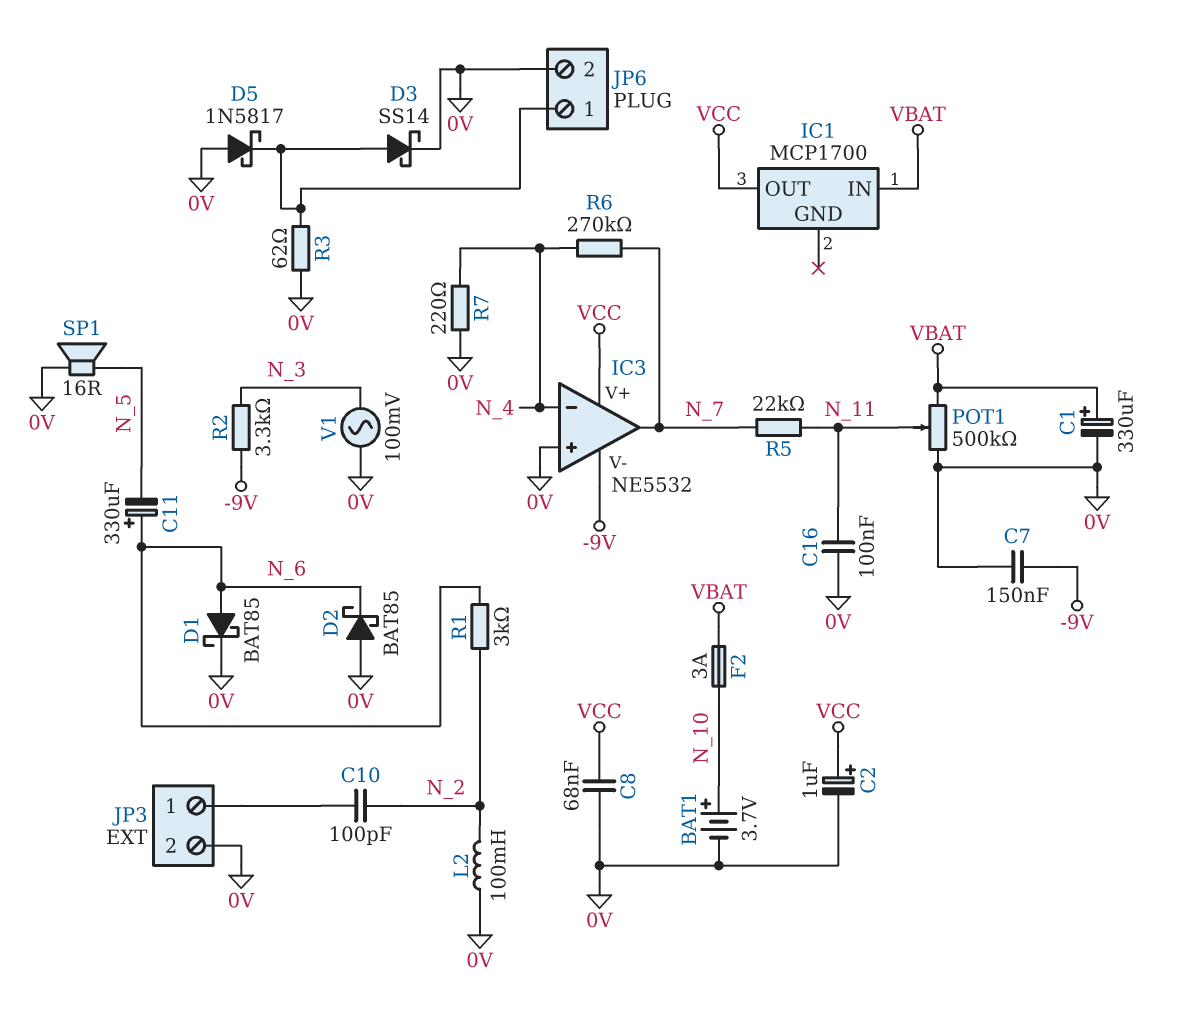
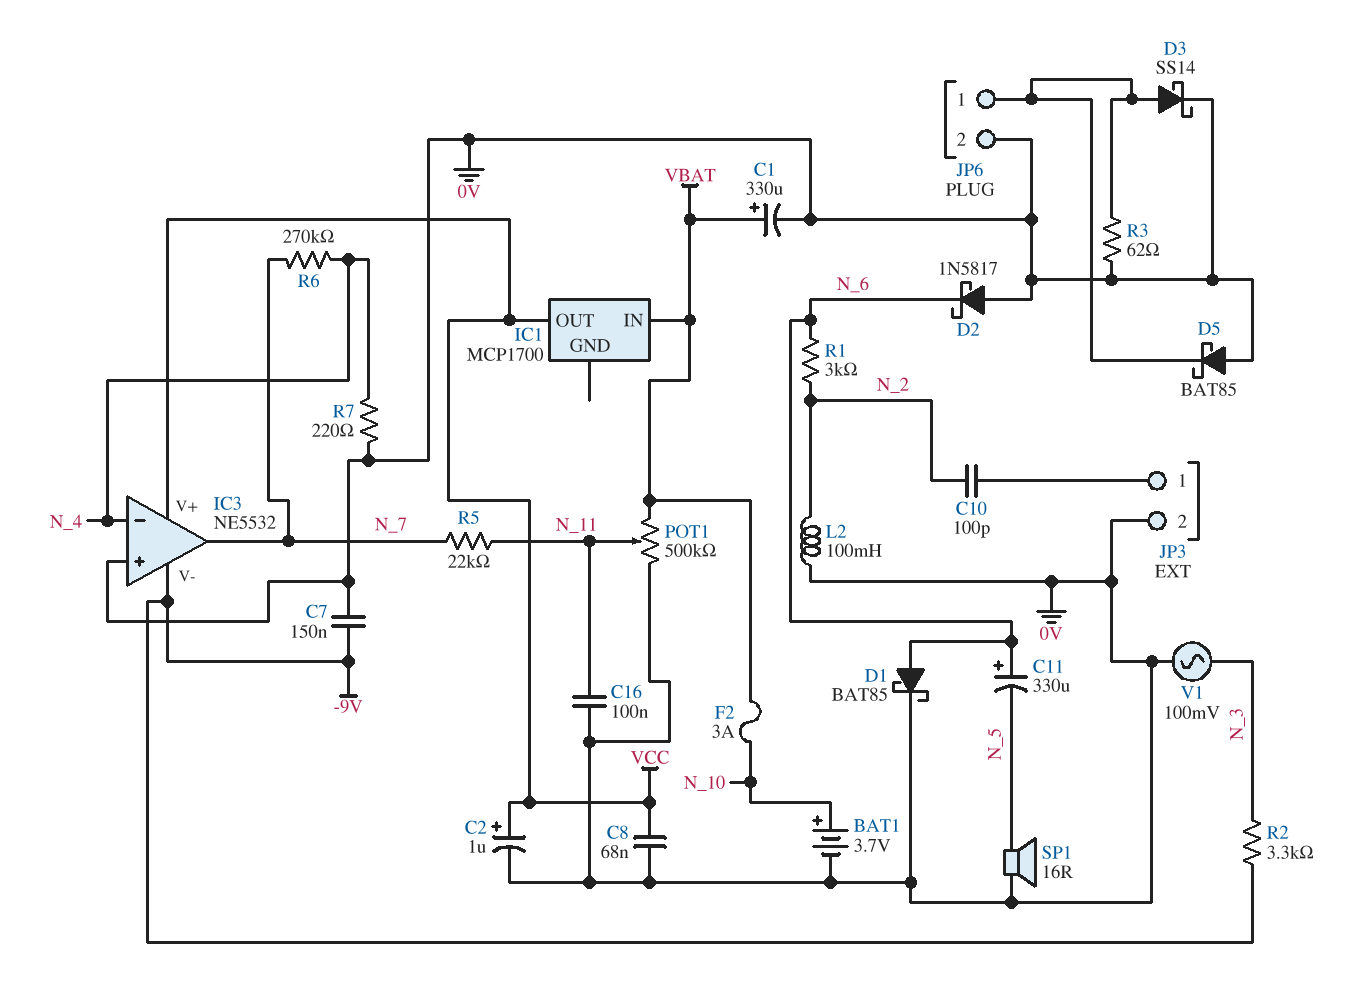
D2: schottky BAT85 (A 0V, K N_6) -> schottky 1N5817 (A 0V, K N_6)
D5: schottky 1N5817 (A 0V, K JP6/1) -> schottky BAT85 (A 0V, K JP6/1)

